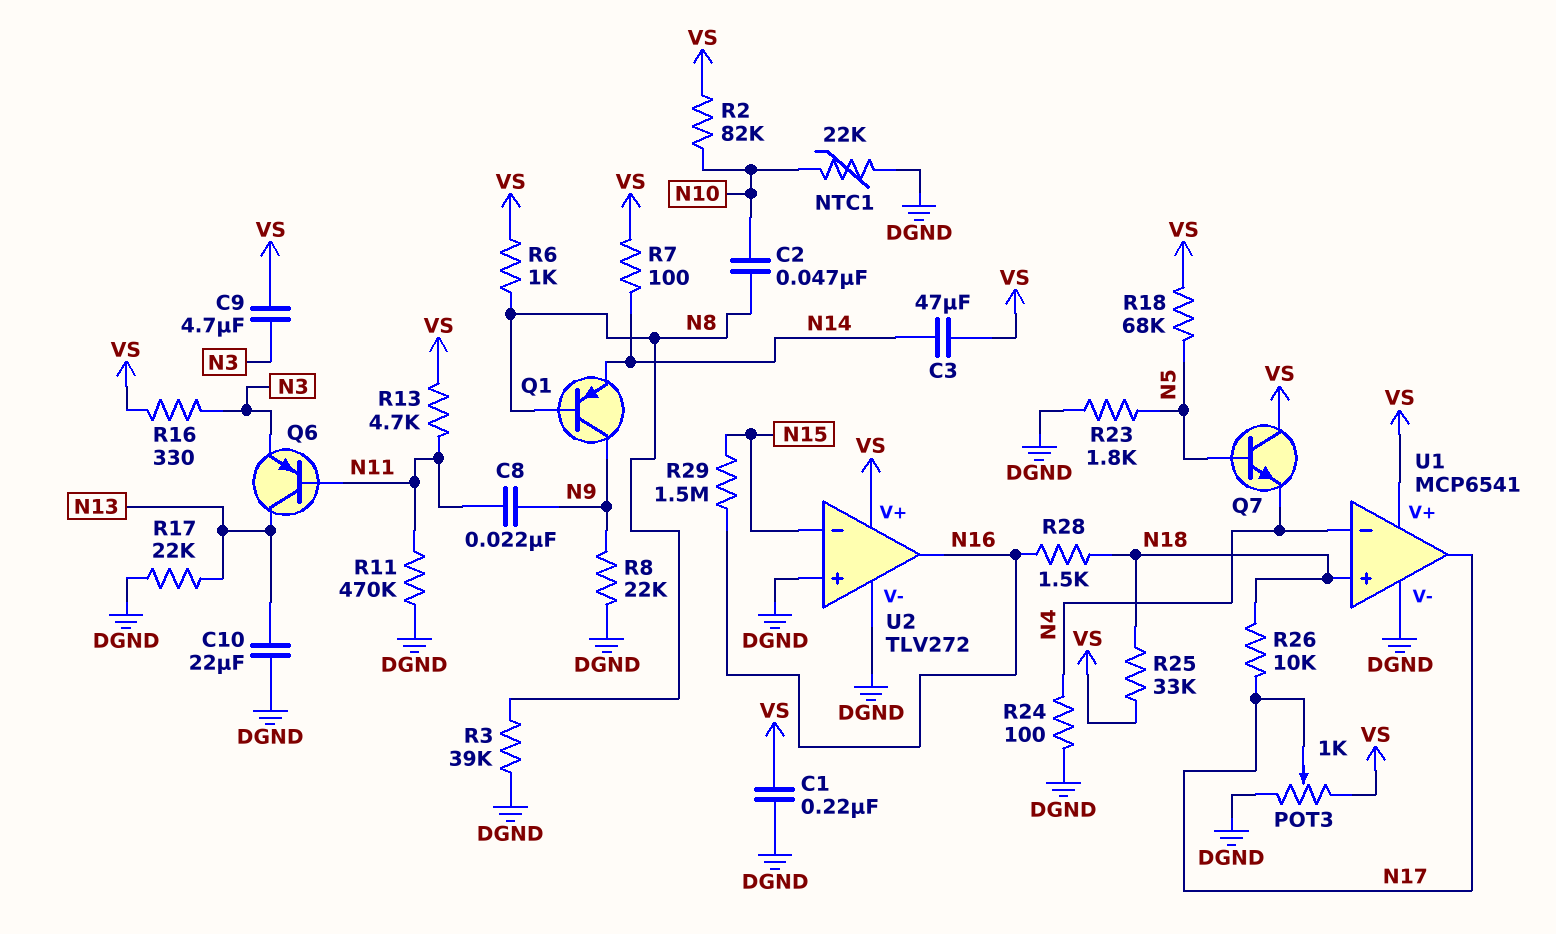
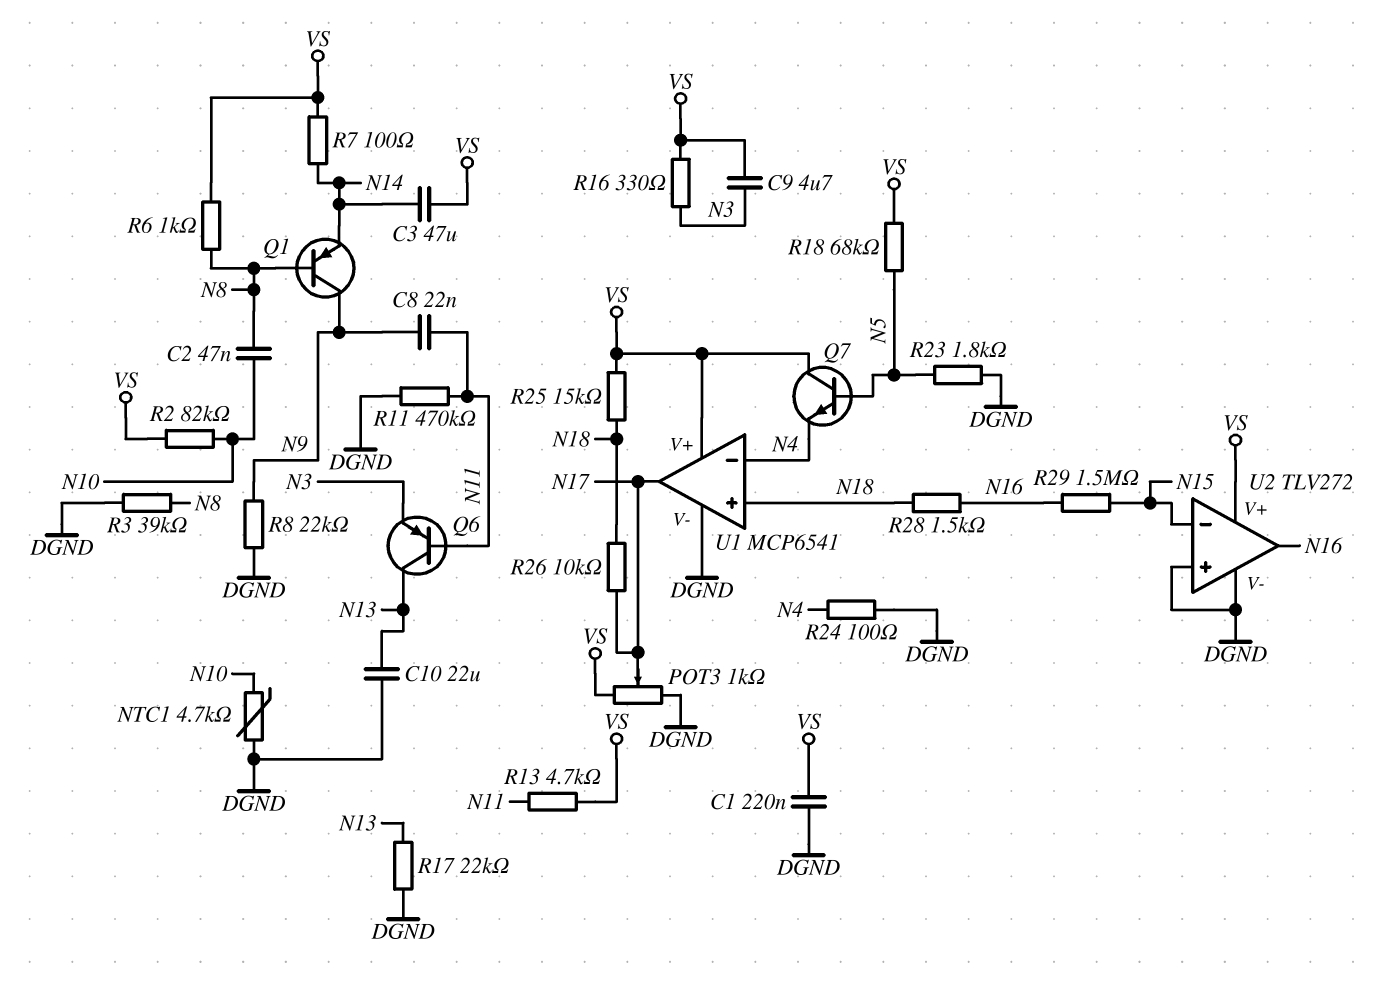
NTC1: 22k (DGND, N10) -> 4.7k (DGND, N10)
R25: 33k (N18, VS) -> 15k (N18, VS)

